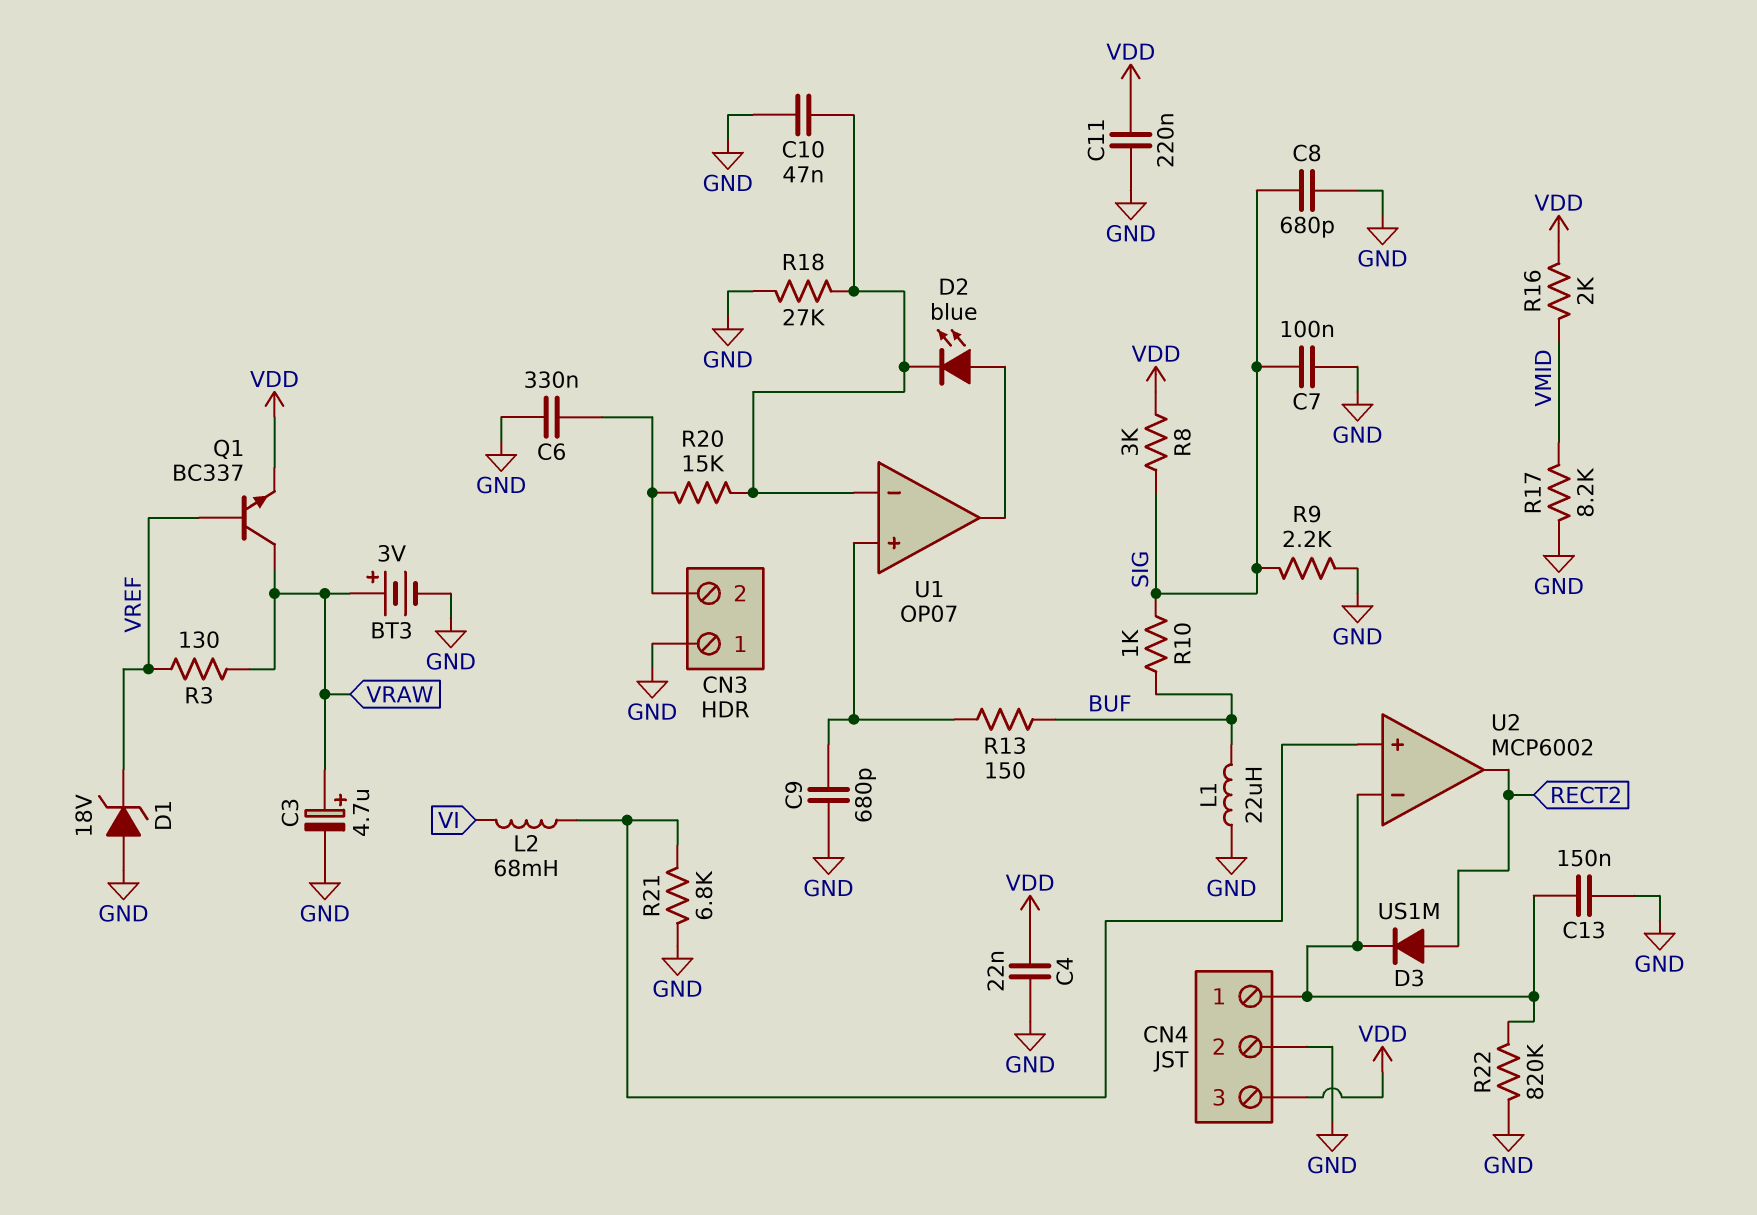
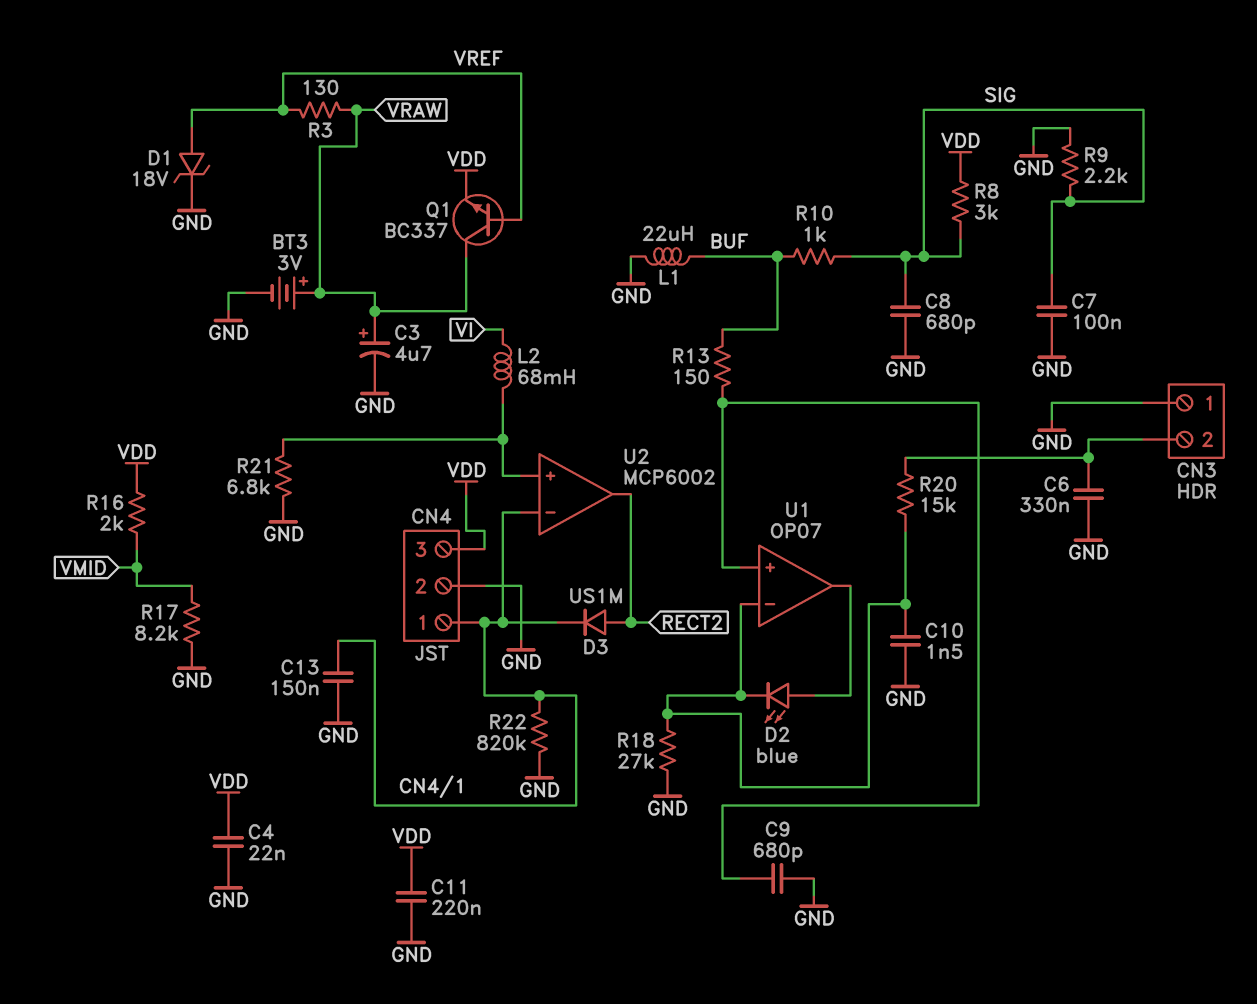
C10: 47nF (GND, U1/in-) -> 1.5nF (GND, U1/in-)
D1: zener 18V (A GND, K VREF) -> zener 18V (A VREF, K GND)

